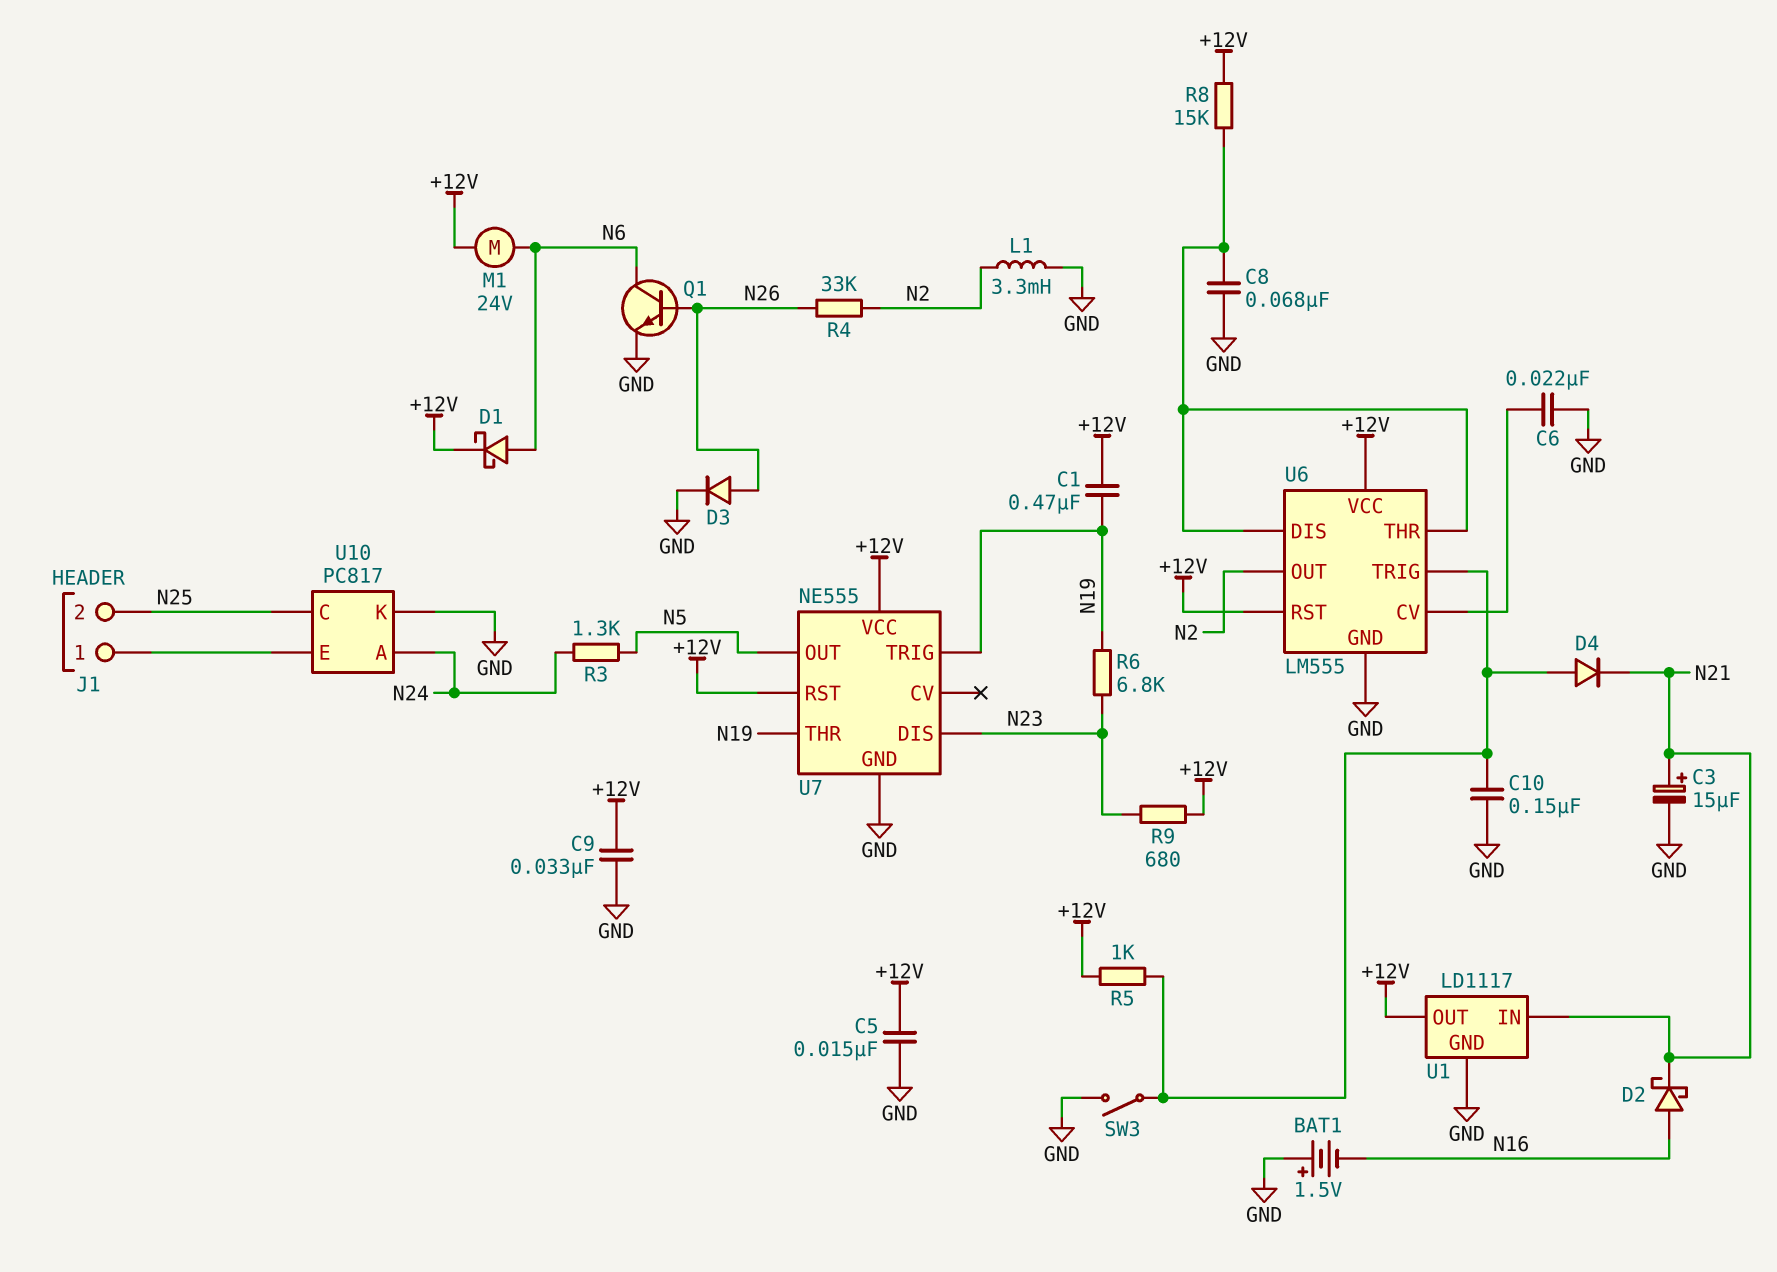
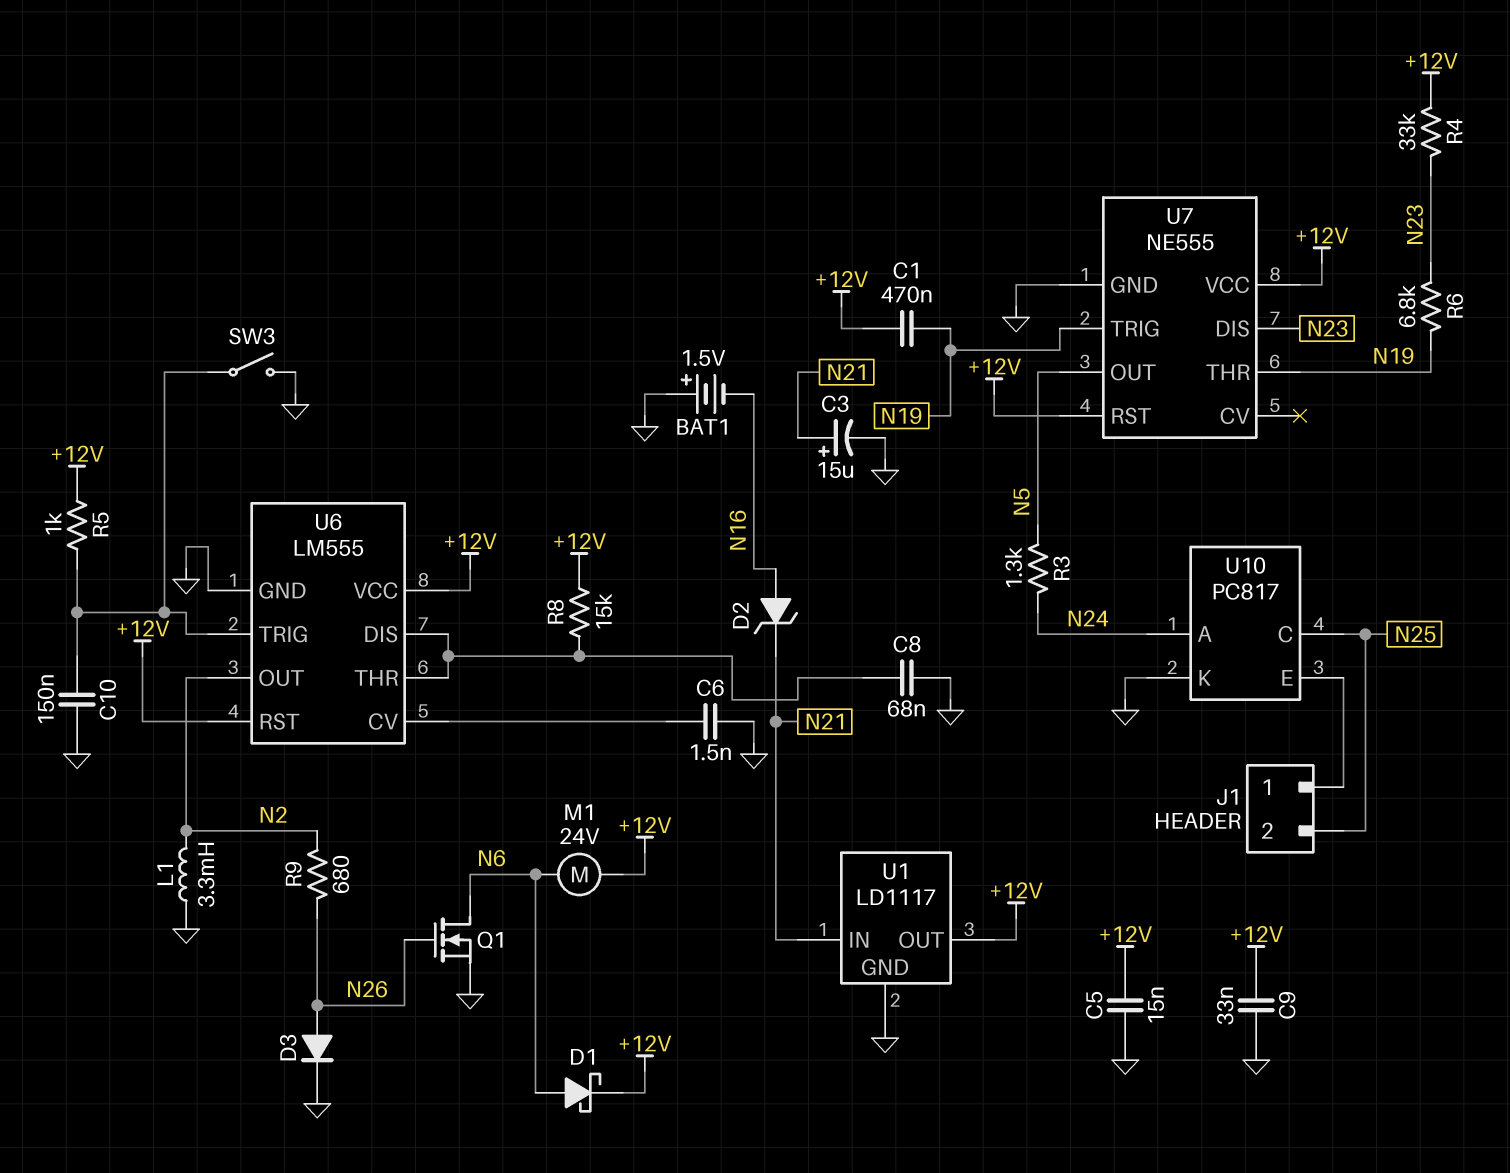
C6: 22nF (GND, U6/CV) -> 1.5nF (GND, U6/CV)
D2: schottky (A N16, K N21) -> zener (A N16, K N21)
D4: diode (A U6/TRIG, K N21) -> none
Q1: NPN (B N26, C N6, E GND) -> NMOS (G N26, D N6, S GND)
R4: 33k (N2, N26) -> 33k (+12V, N23)
R9: 680 (+12V, N23) -> 680 (N2, N26)

